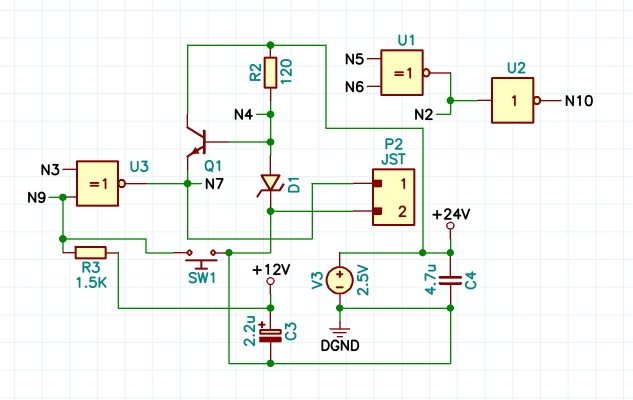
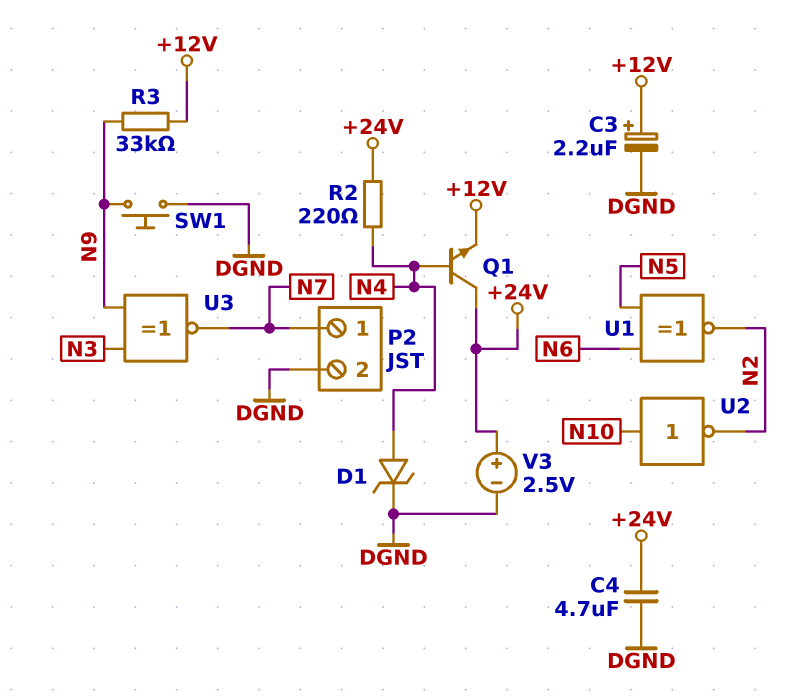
Q1: NPN (B N4, C +24V, E N7) -> NPN (B N4, C +24V, E +12V)
R2: 120 (+24V, N4) -> 220 (+24V, N4)
R3: 1.5k (+12V, N9) -> 33k (+12V, N9)
U2: NOT (in N2, out N10) -> NOT (in N10, out N2)

